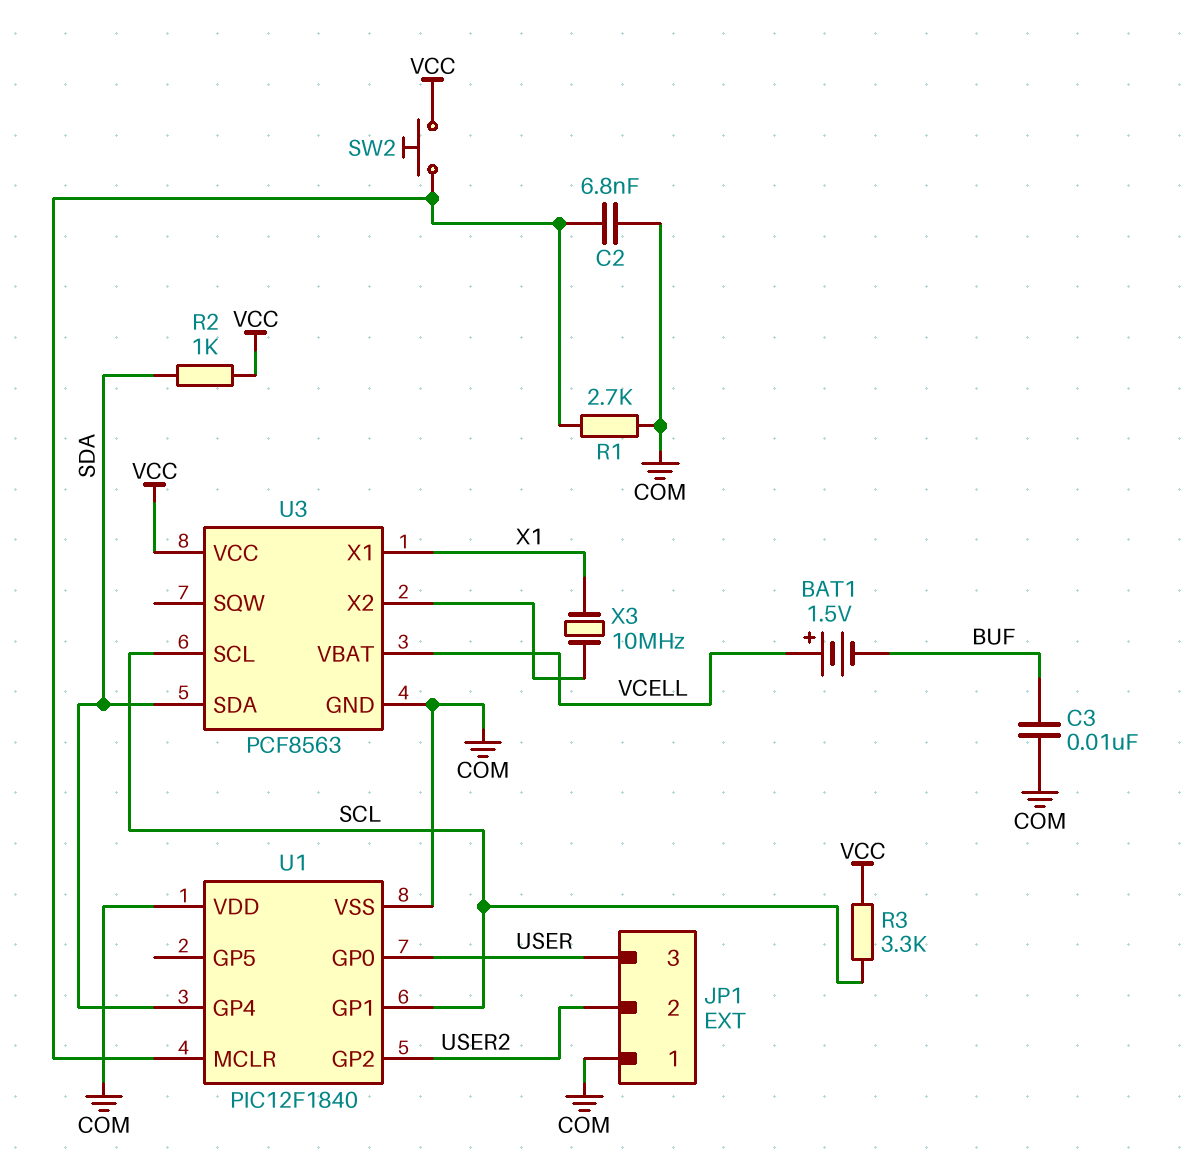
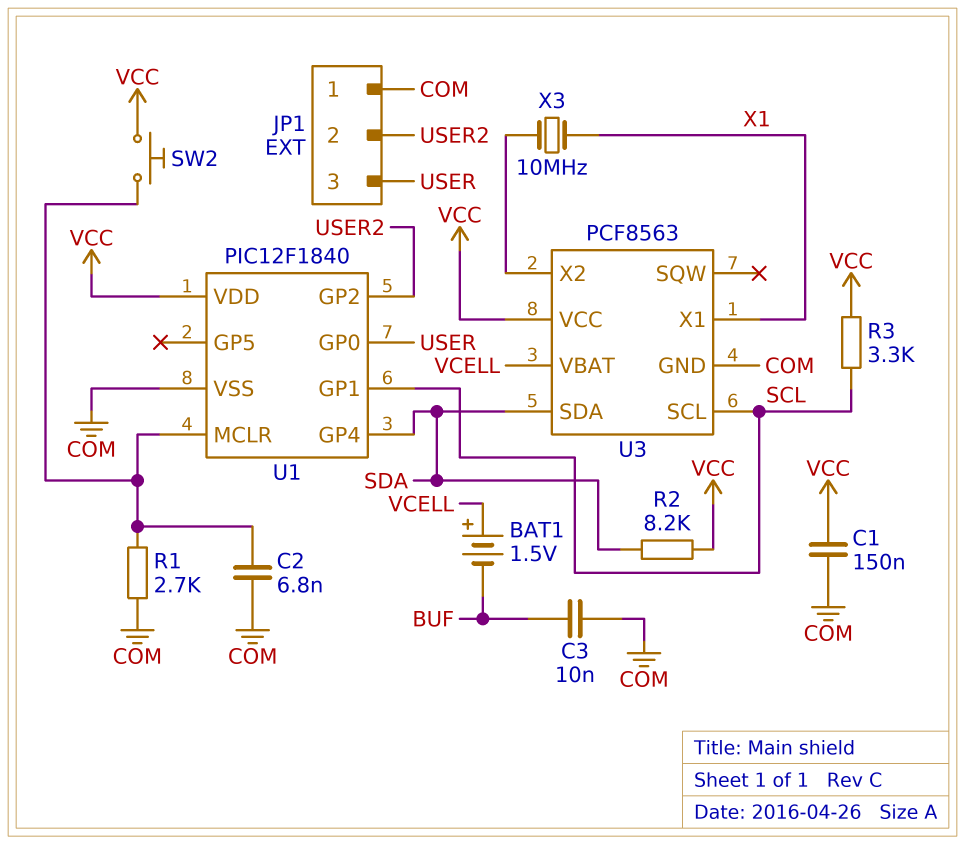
C1: none -> 150nF (COM, VCC)
R2: 1k (SDA, VCC) -> 8.2k (SDA, VCC)
U1 pin VDD: COM -> VCC

